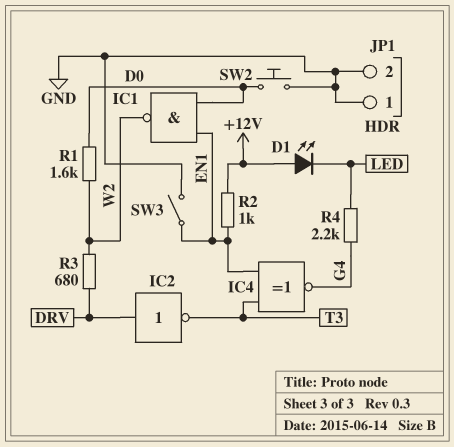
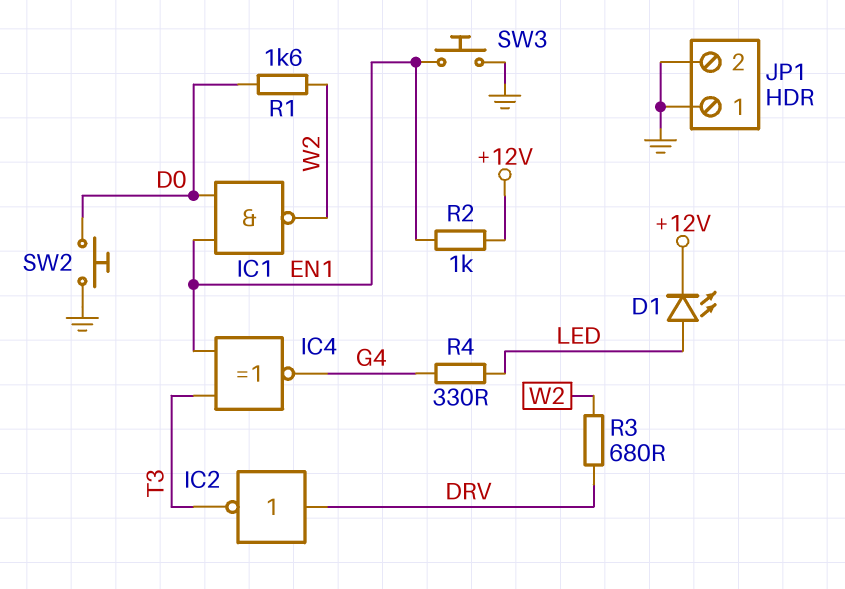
D1: LED (A +12V, K LED) -> LED (A LED, K +12V)
R4: 2.2k (G4, LED) -> 330 (G4, LED)
SW3: switch (EN1, GND) -> button (EN1, GND)

